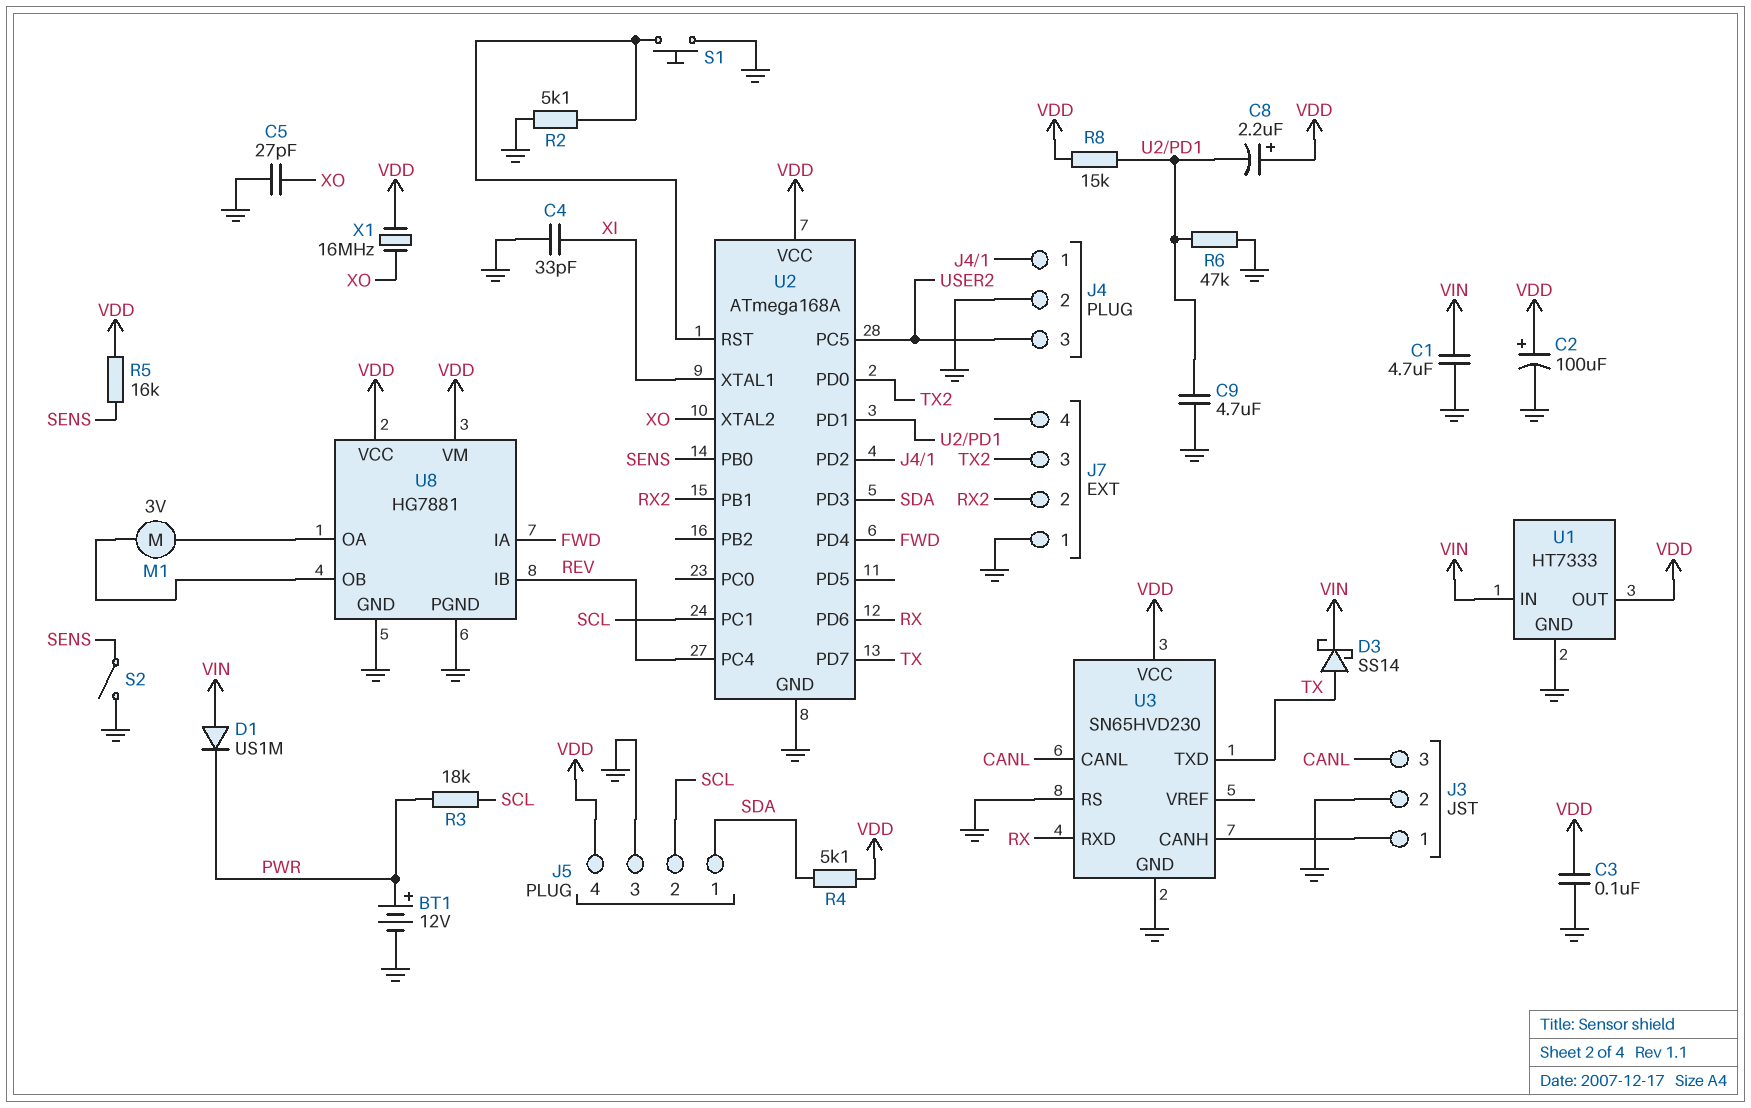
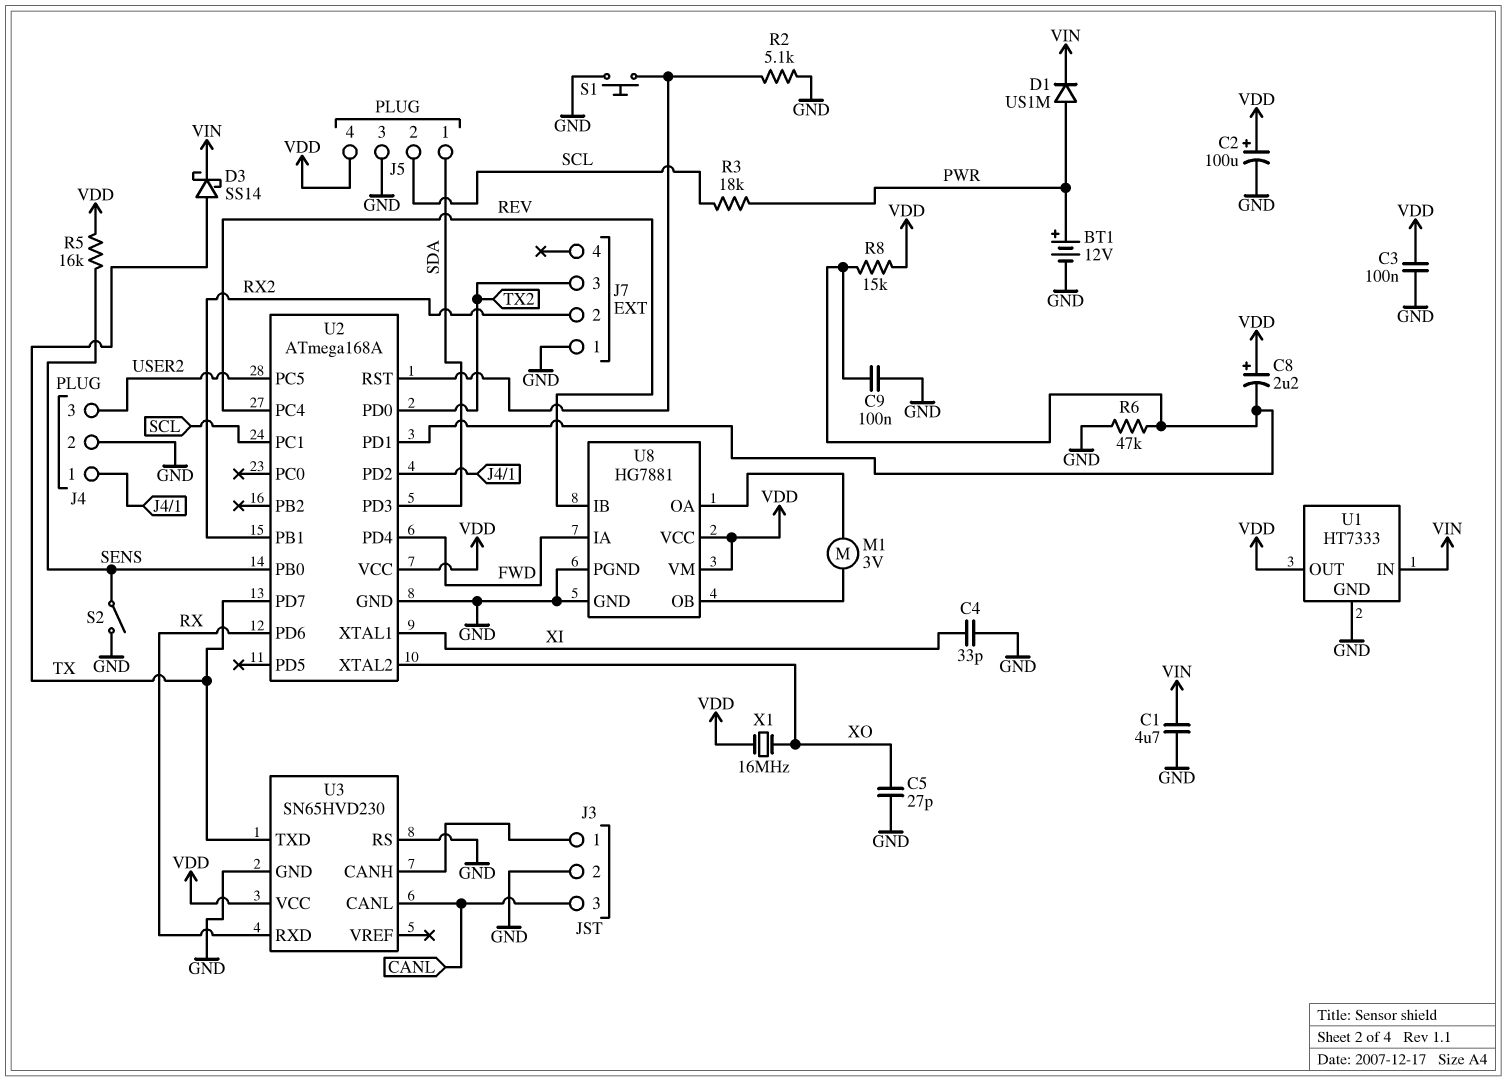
C9: 4.7uF (GND, U2/PD1) -> 100nF (GND, U2/PD1)
D1: diode US1M (A VIN, K PWR) -> diode US1M (A PWR, K VIN)
R4: 5.1k (SDA, VDD) -> none

